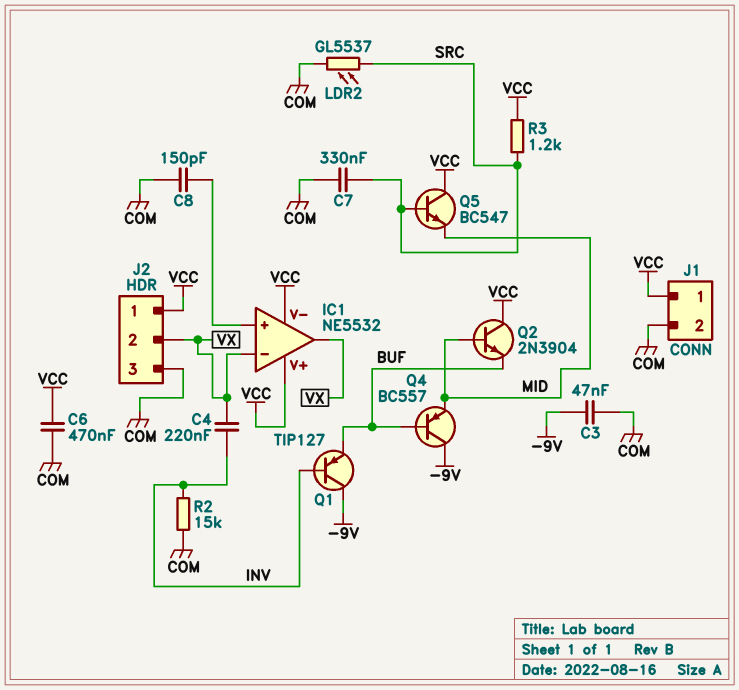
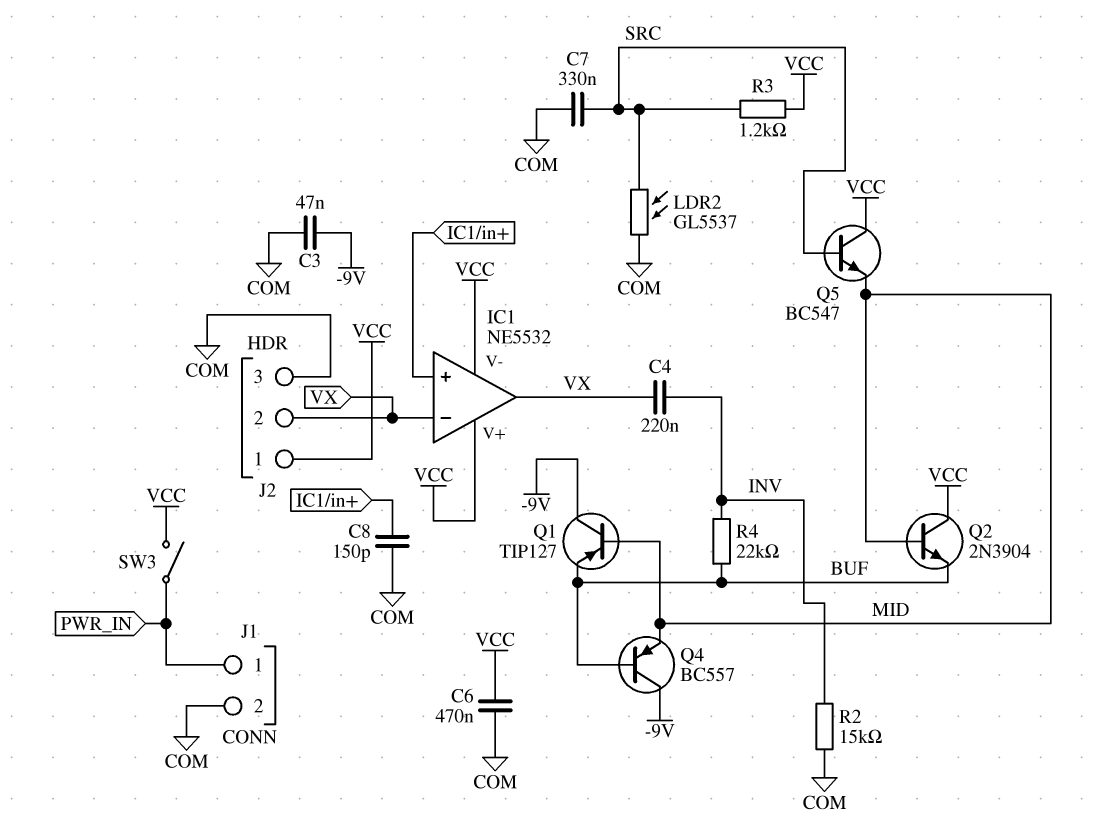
J1 pin 1: VCC -> PWR_IN
Q1: PNP TIP127 (B INV, C -9V, E BUF) -> PNP TIP127 (B MID, C -9V, E BUF)
R4: none -> 22k (BUF, INV)
SW3: none -> switch (PWR_IN, VCC)

